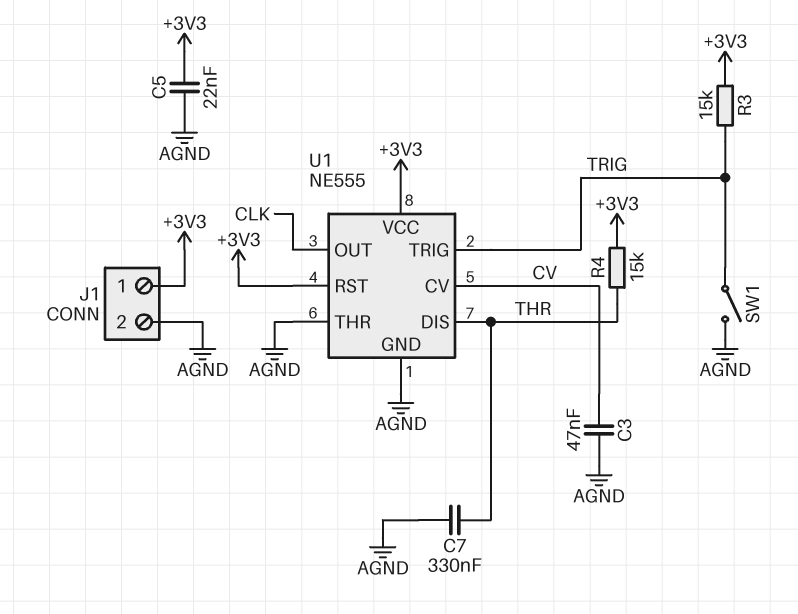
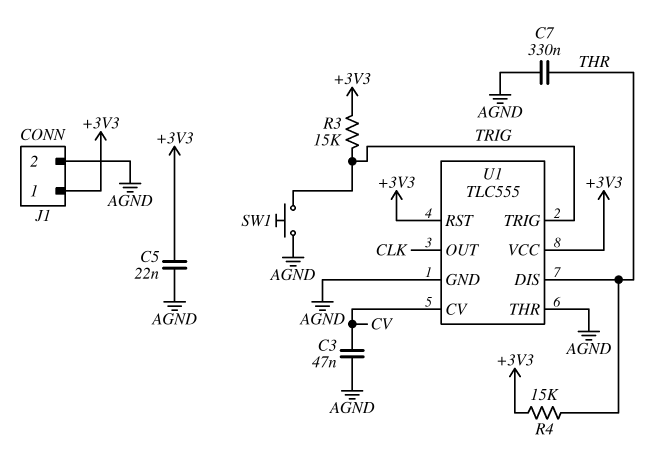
SW1: switch (AGND, TRIG) -> button (AGND, TRIG)
U1: NE555 -> TLC555

